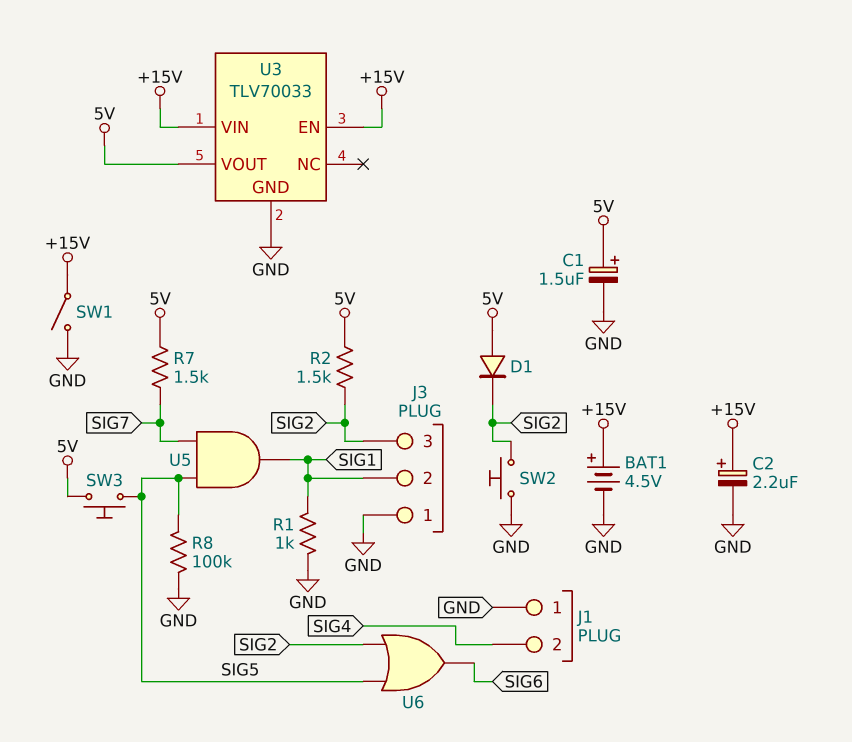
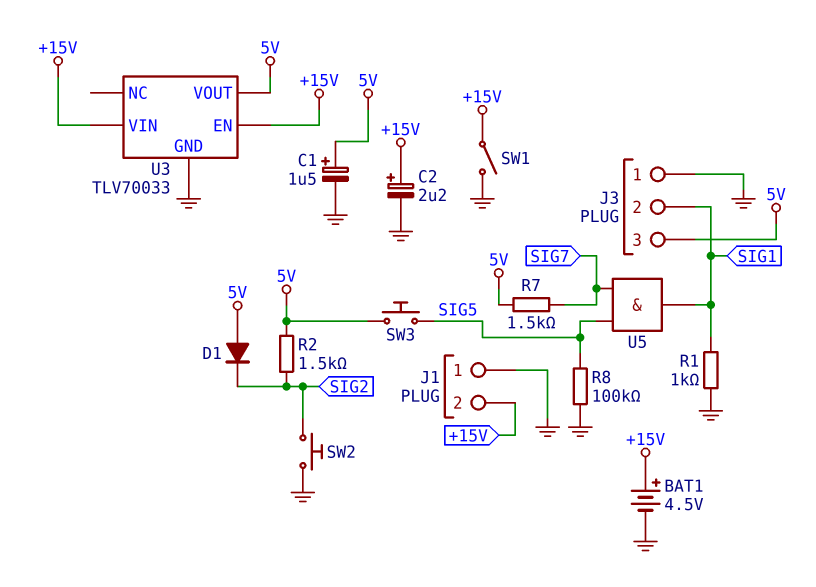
J1 pin 2: SIG4 -> +15V
J3 pin 3: SIG2 -> 5V
U6: OR (in SIG2, in SIG5, out SIG6) -> none

